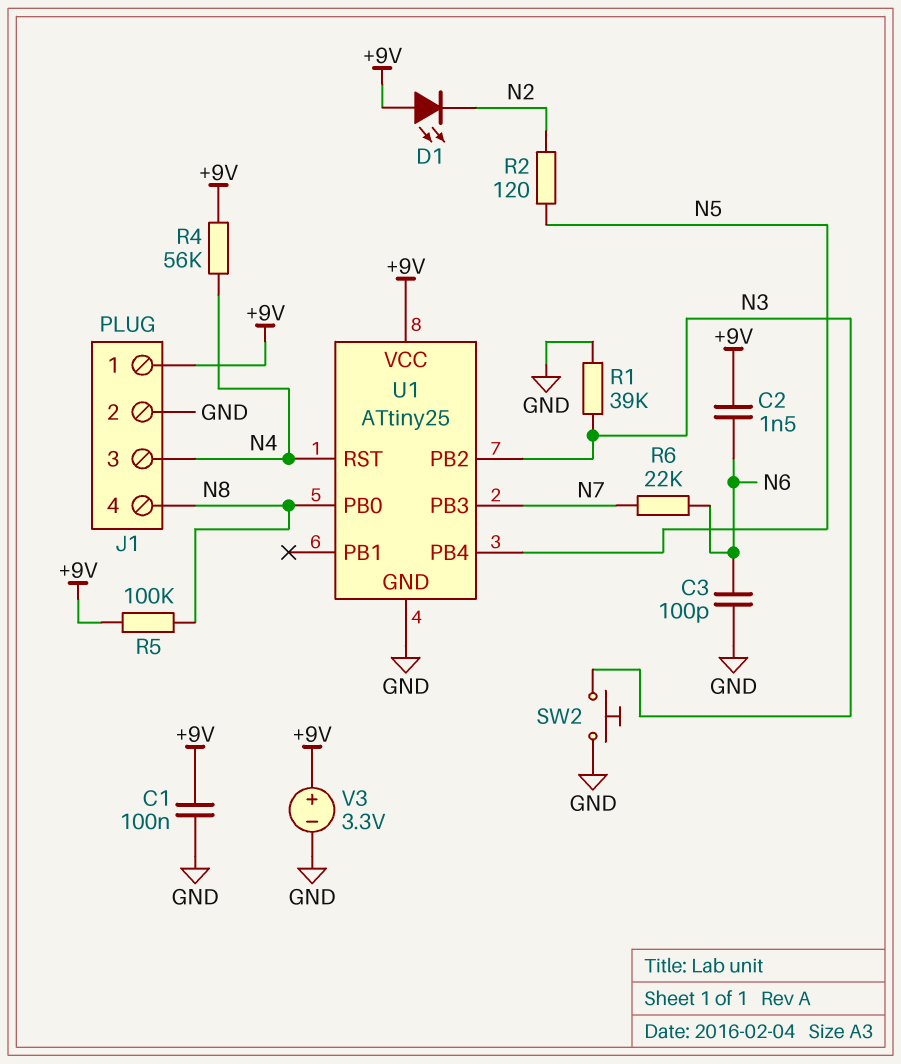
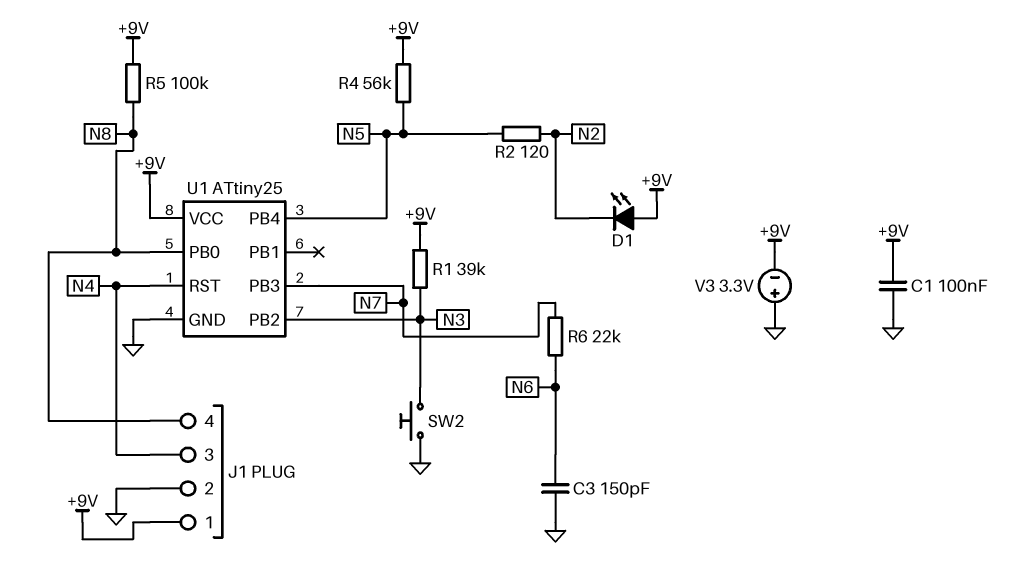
C2: 1.5nF (+9V, N6) -> none
C3: 100pF (GND, N6) -> 150pF (GND, N6)
R1: 39k (GND, N3) -> 39k (+9V, N3)
R4: 56k (+9V, N4) -> 56k (+9V, N5)
V3: 3.3V (plus +9V, minus GND) -> 3.3V (plus GND, minus +9V)

